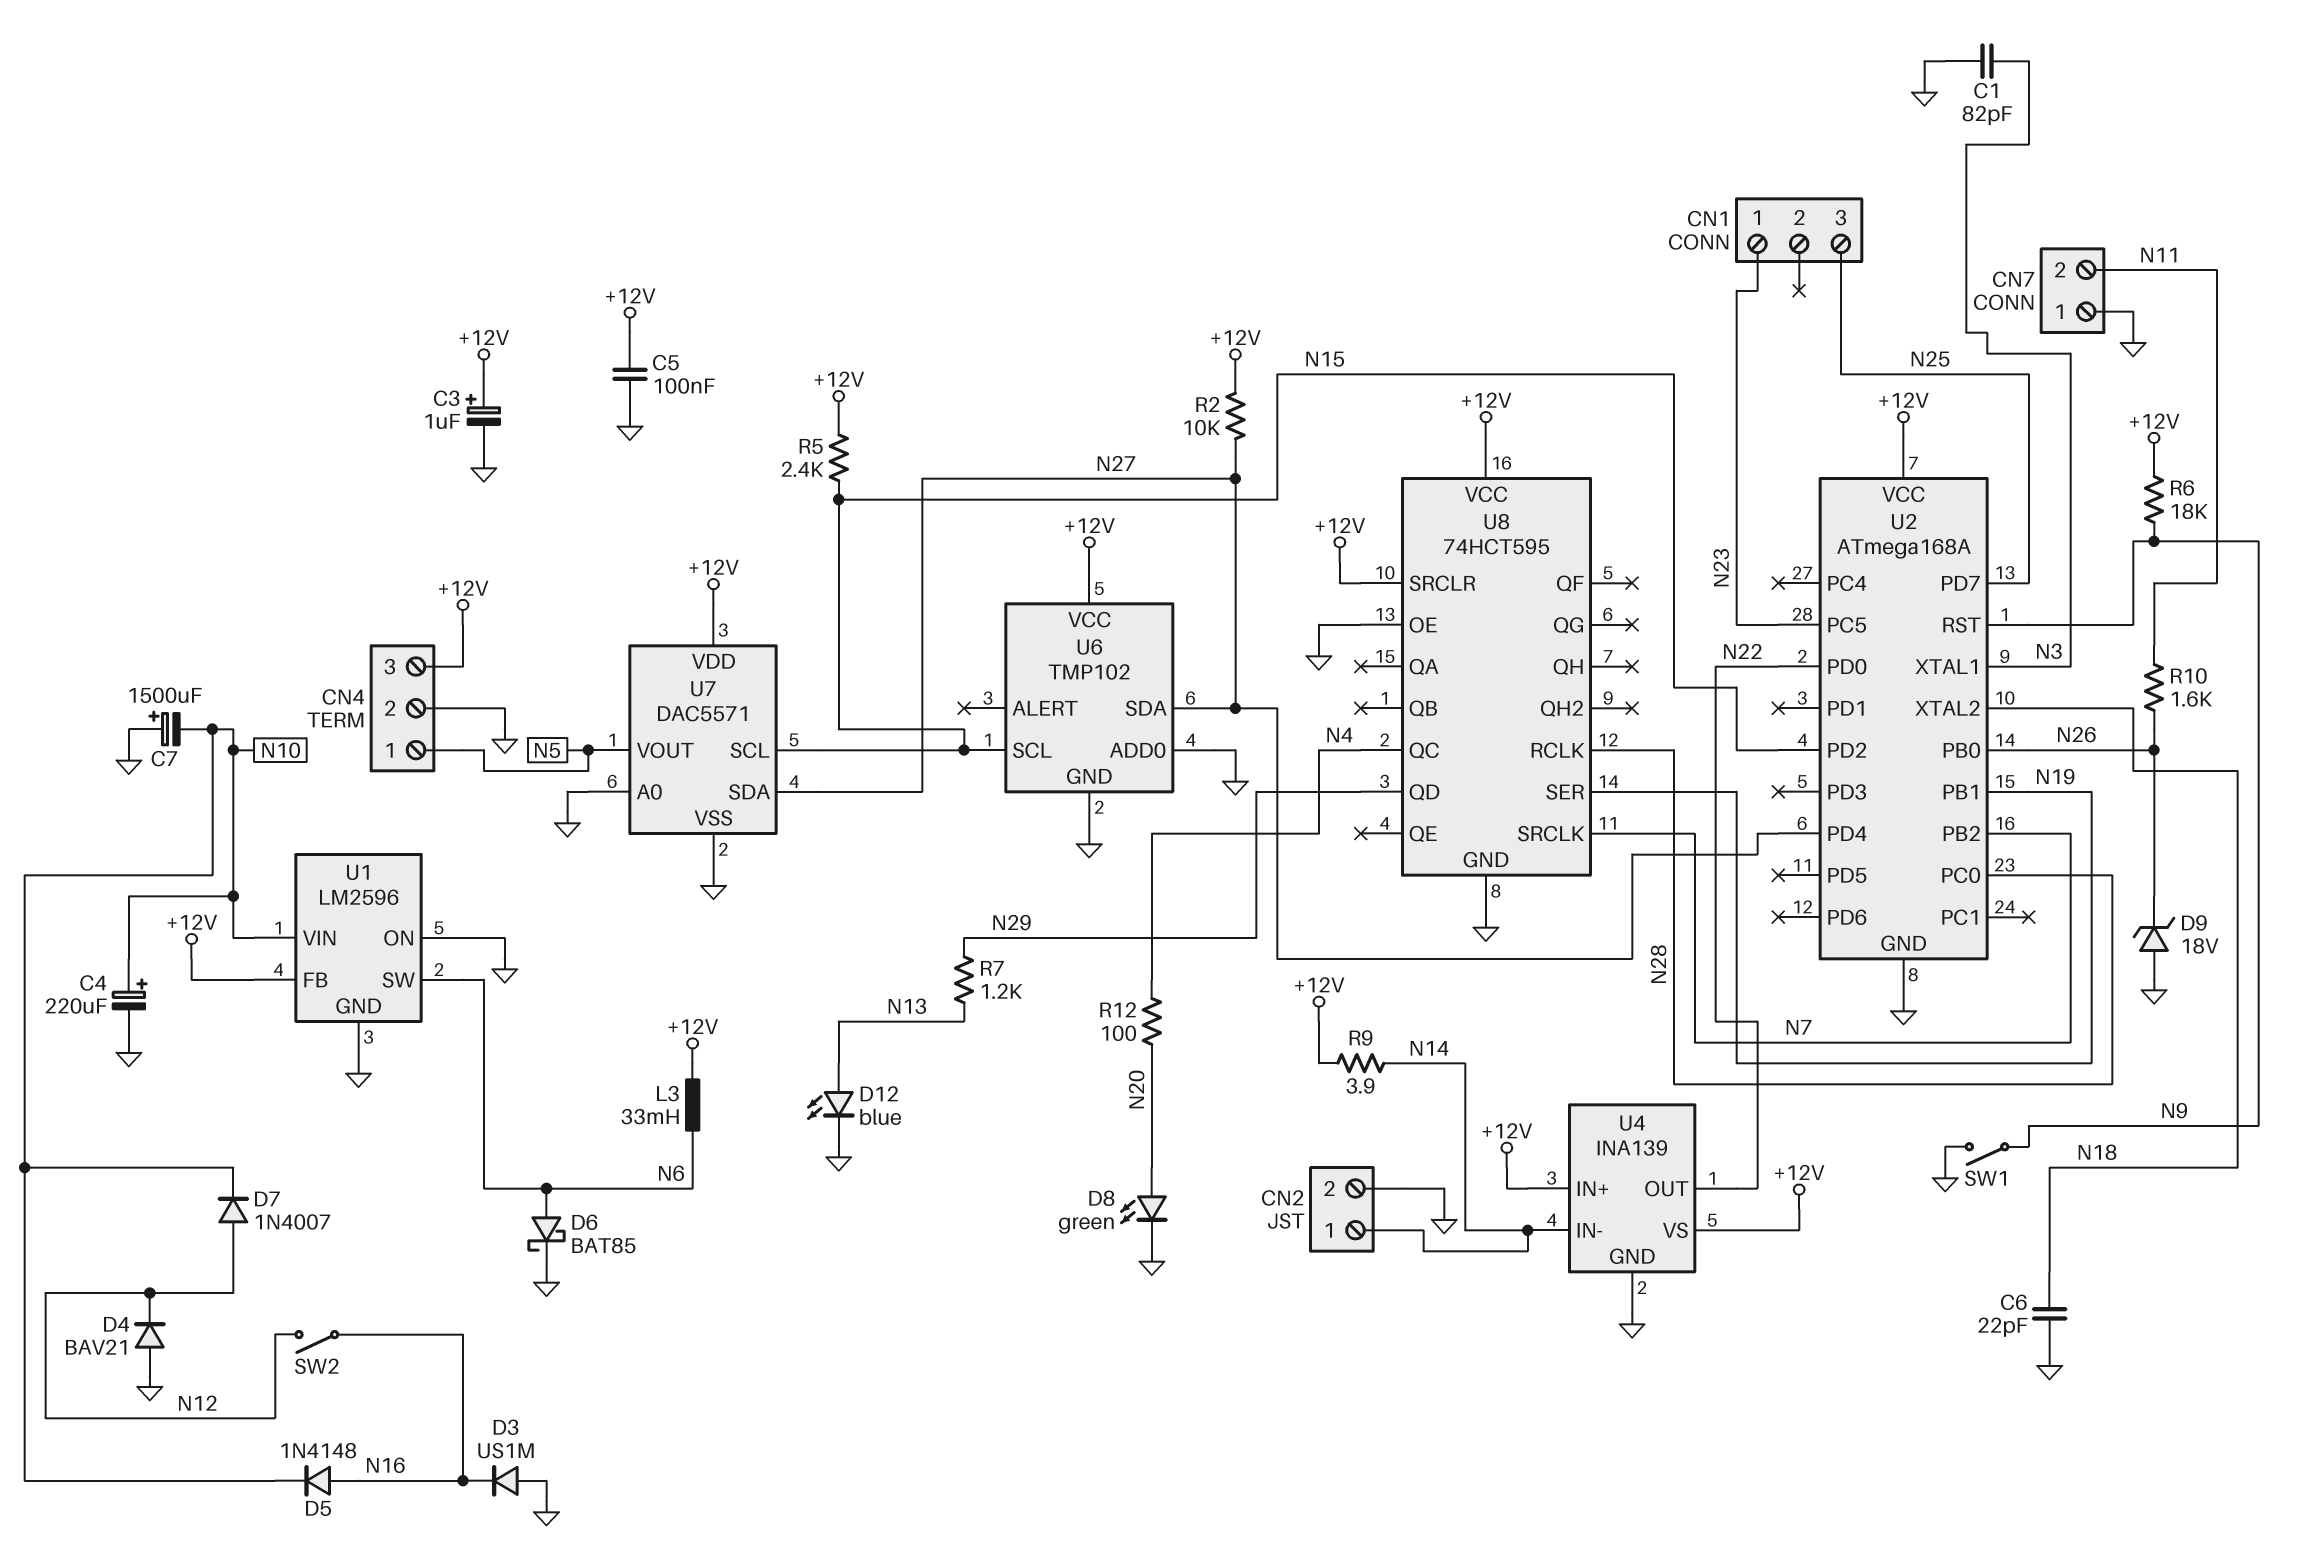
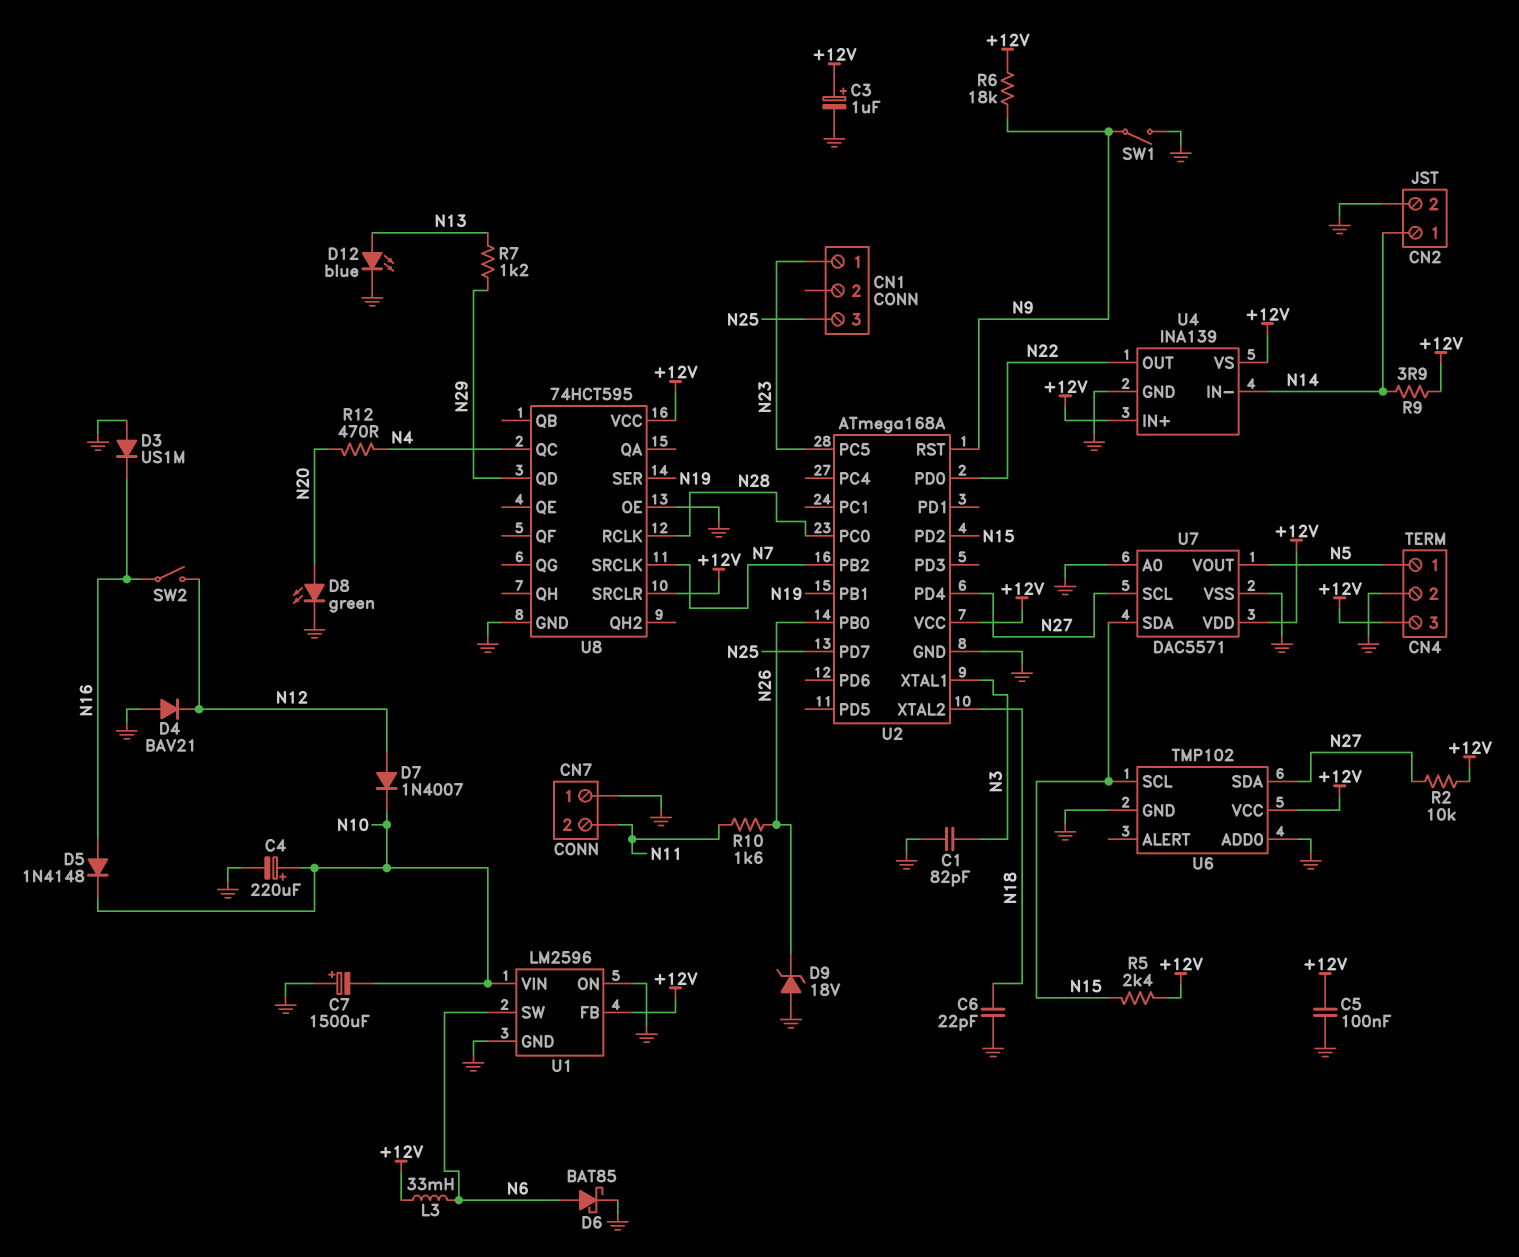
R12: 100 (N4, N20) -> 470 (N4, N20)
U7 pin SCL: N15 -> N27
U7 pin SDA: N27 -> N15

